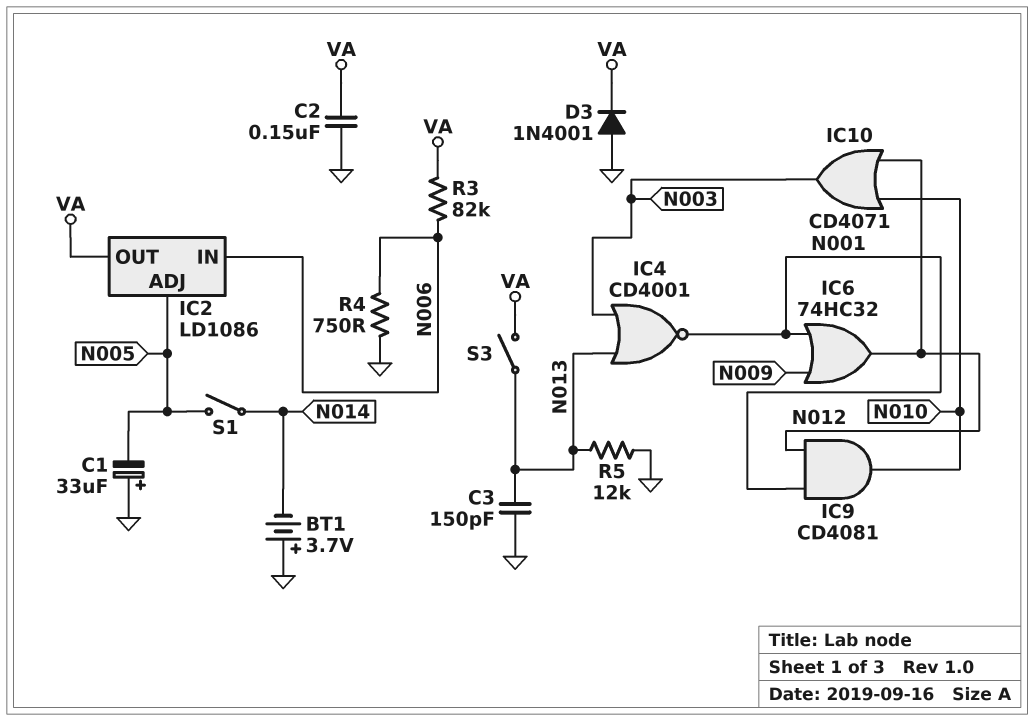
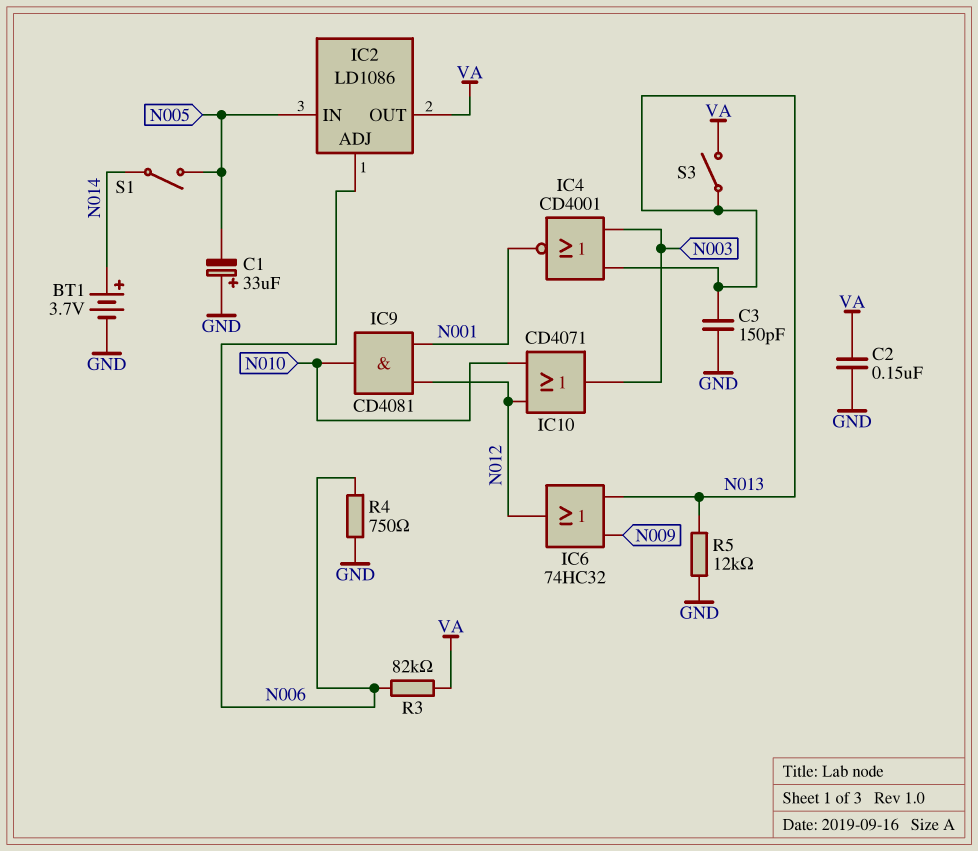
BT1: 3.7V (plus GND, minus N014) -> 3.7V (plus N014, minus GND)
D3: diode 1N4001 (A GND, K VA) -> none
IC2 pin ADJ: N005 -> N006
IC2 pin IN: N006 -> N005
IC6: OR 74HC32 (in N001, in N009, out N012) -> OR 74HC32 (in N009, in N013, out N012)

